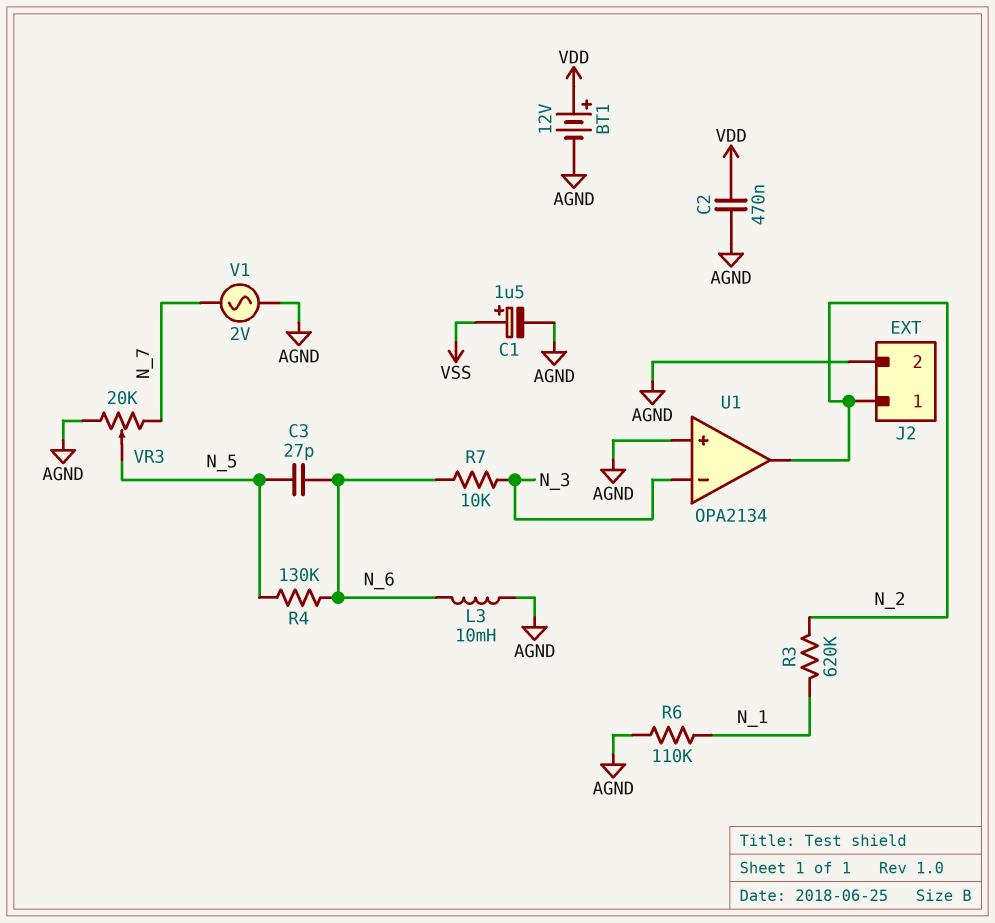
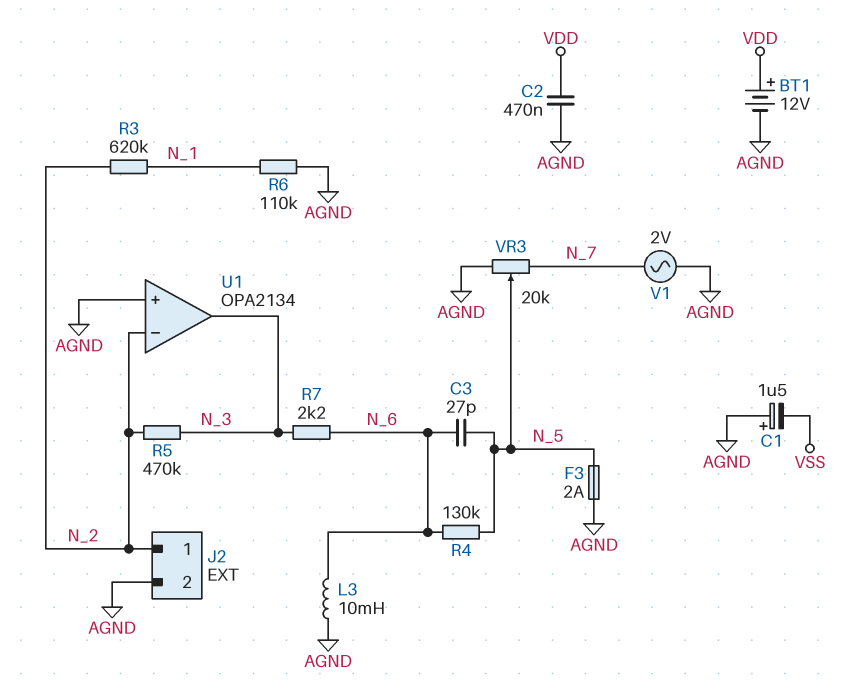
C1: 1.5uF (plus VSS, minus AGND) -> 1.5uF (plus AGND, minus VSS)
F3: none -> 2A (AGND, N_5)
R5: none -> 470k (N_2, N_3)
R7: 10k (N_3, N_6) -> 2.2k (N_3, N_6)
U1 pin in-: N_3 -> N_2
U1 pin out: N_2 -> N_3

